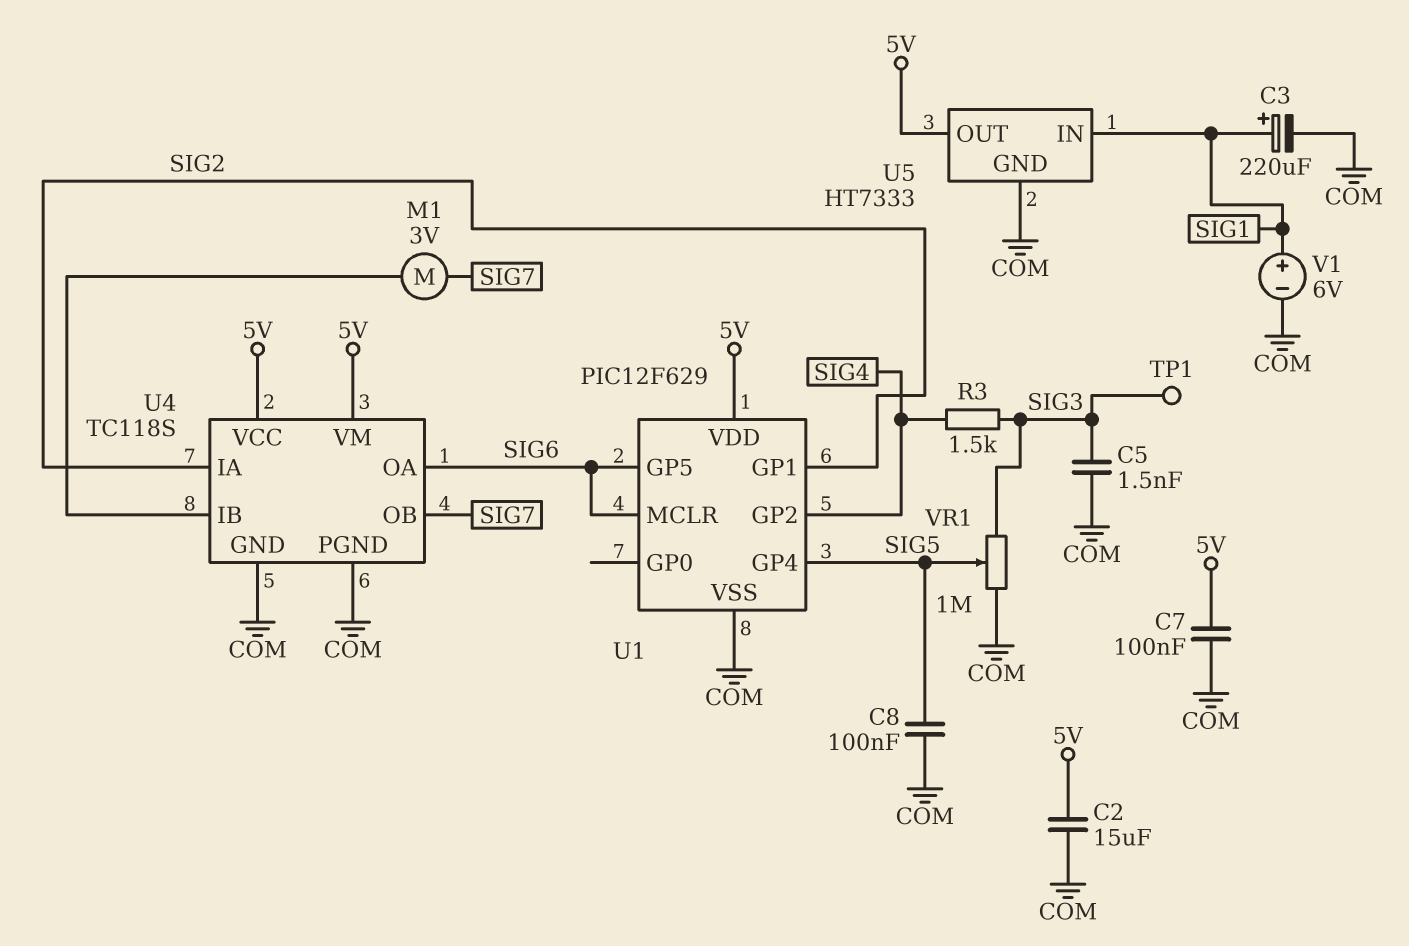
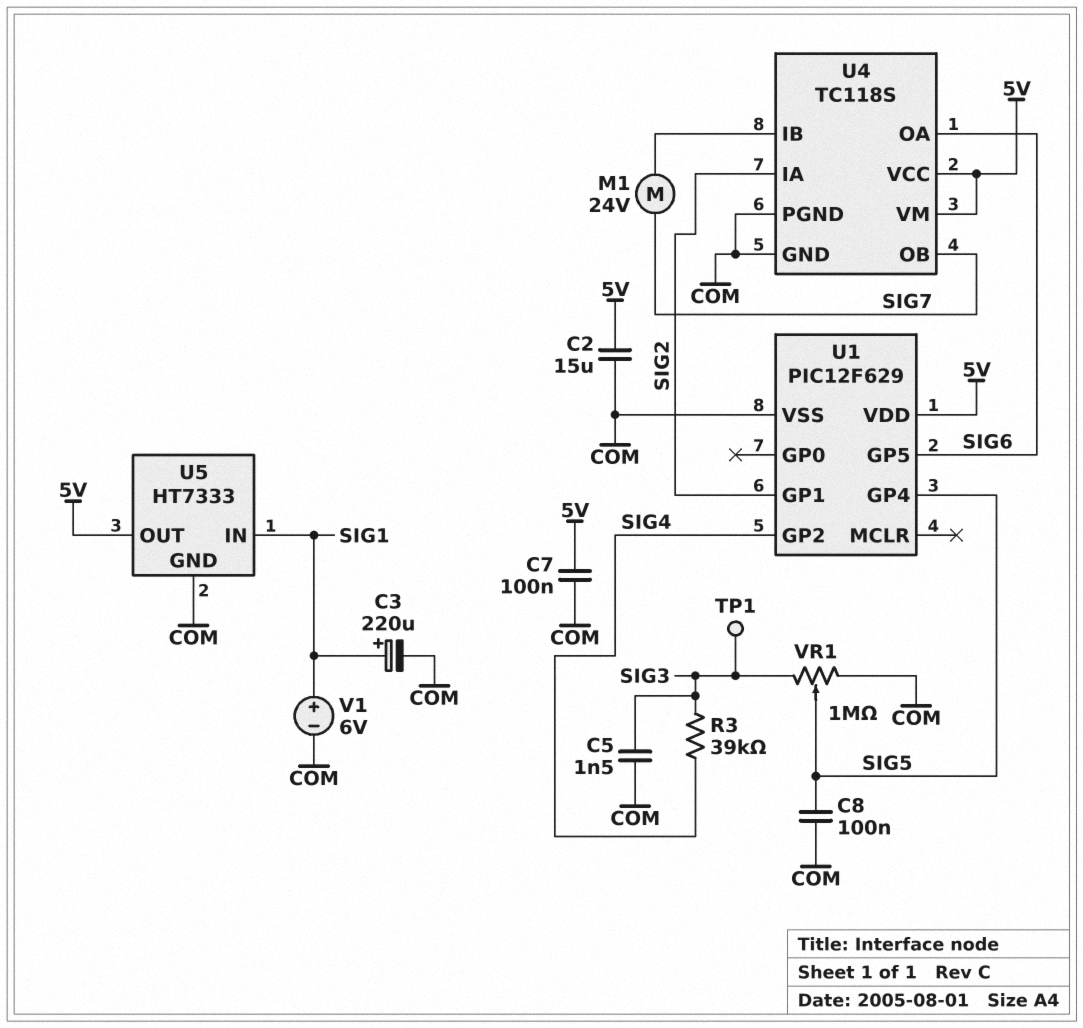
M1: motor 3V (SIG7, U4/IB) -> motor 24V (SIG7, U4/IB)
R3: 1.5k (SIG3, SIG4) -> 39k (SIG3, SIG4)
U1 pin MCLR: SIG6 -> none

